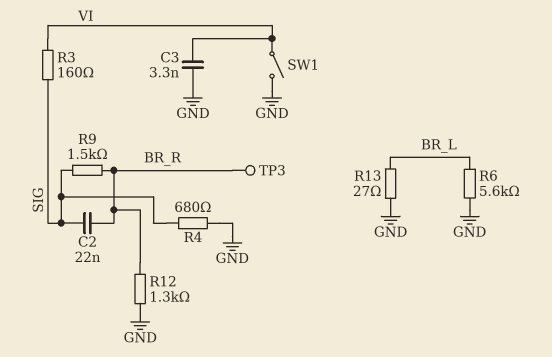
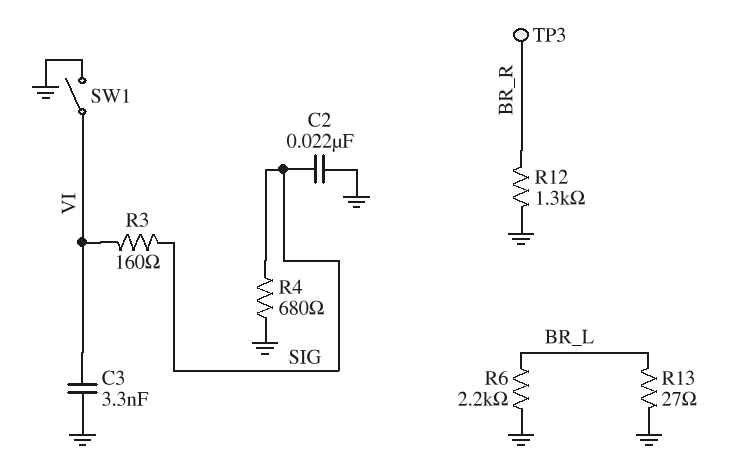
C2: 22nF (BR_R, SIG) -> 22nF (GND, SIG)
R6: 5.6k (BR_L, GND) -> 2.2k (BR_L, GND)
R9: 1.5k (BR_R, SIG) -> none

